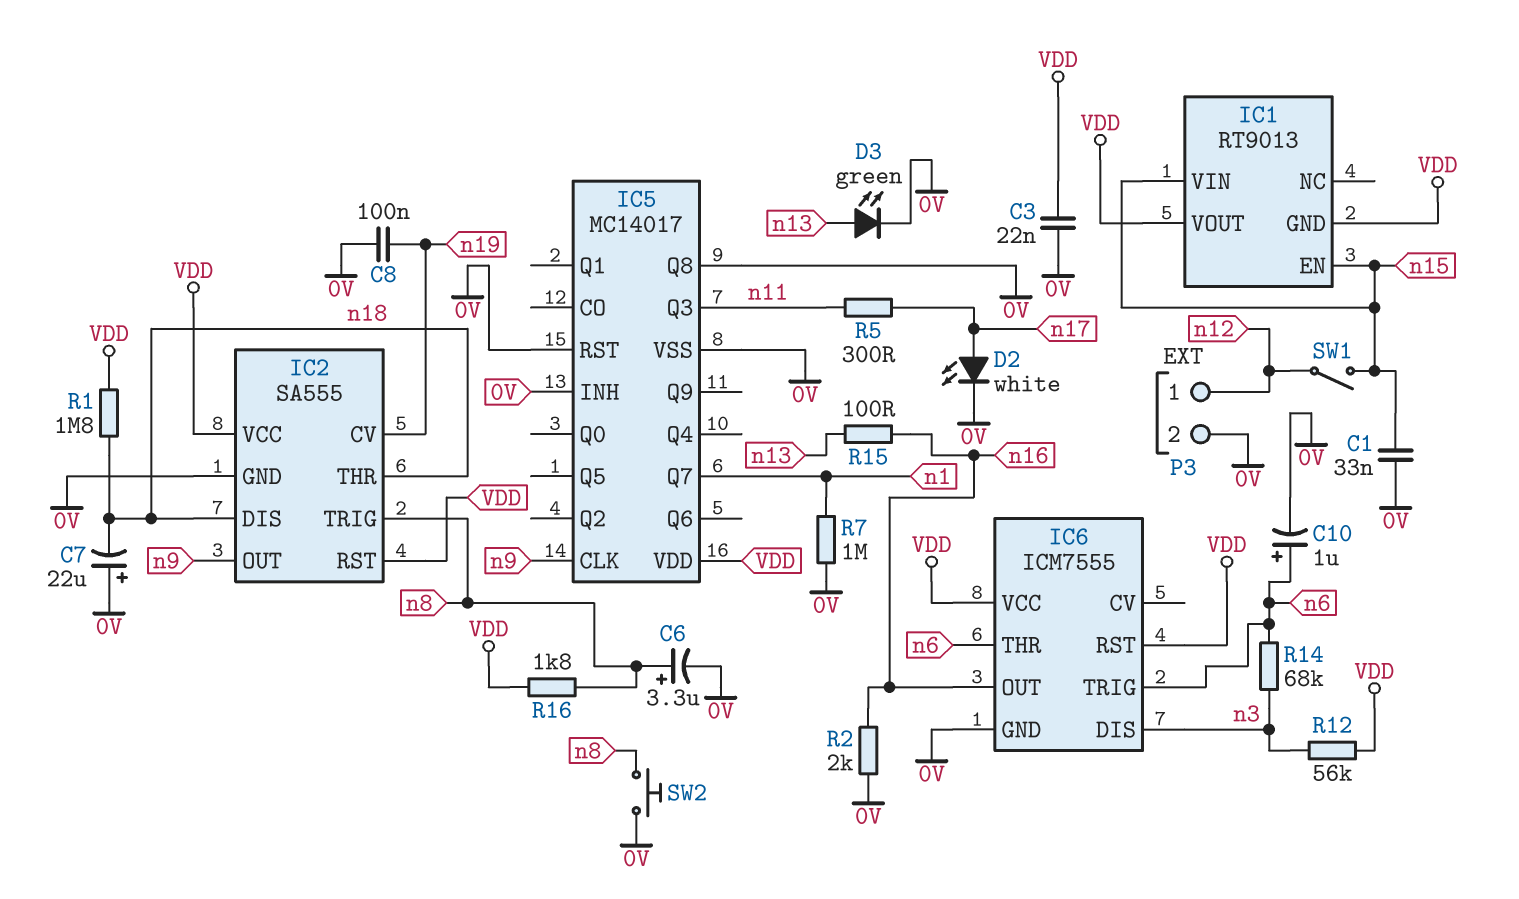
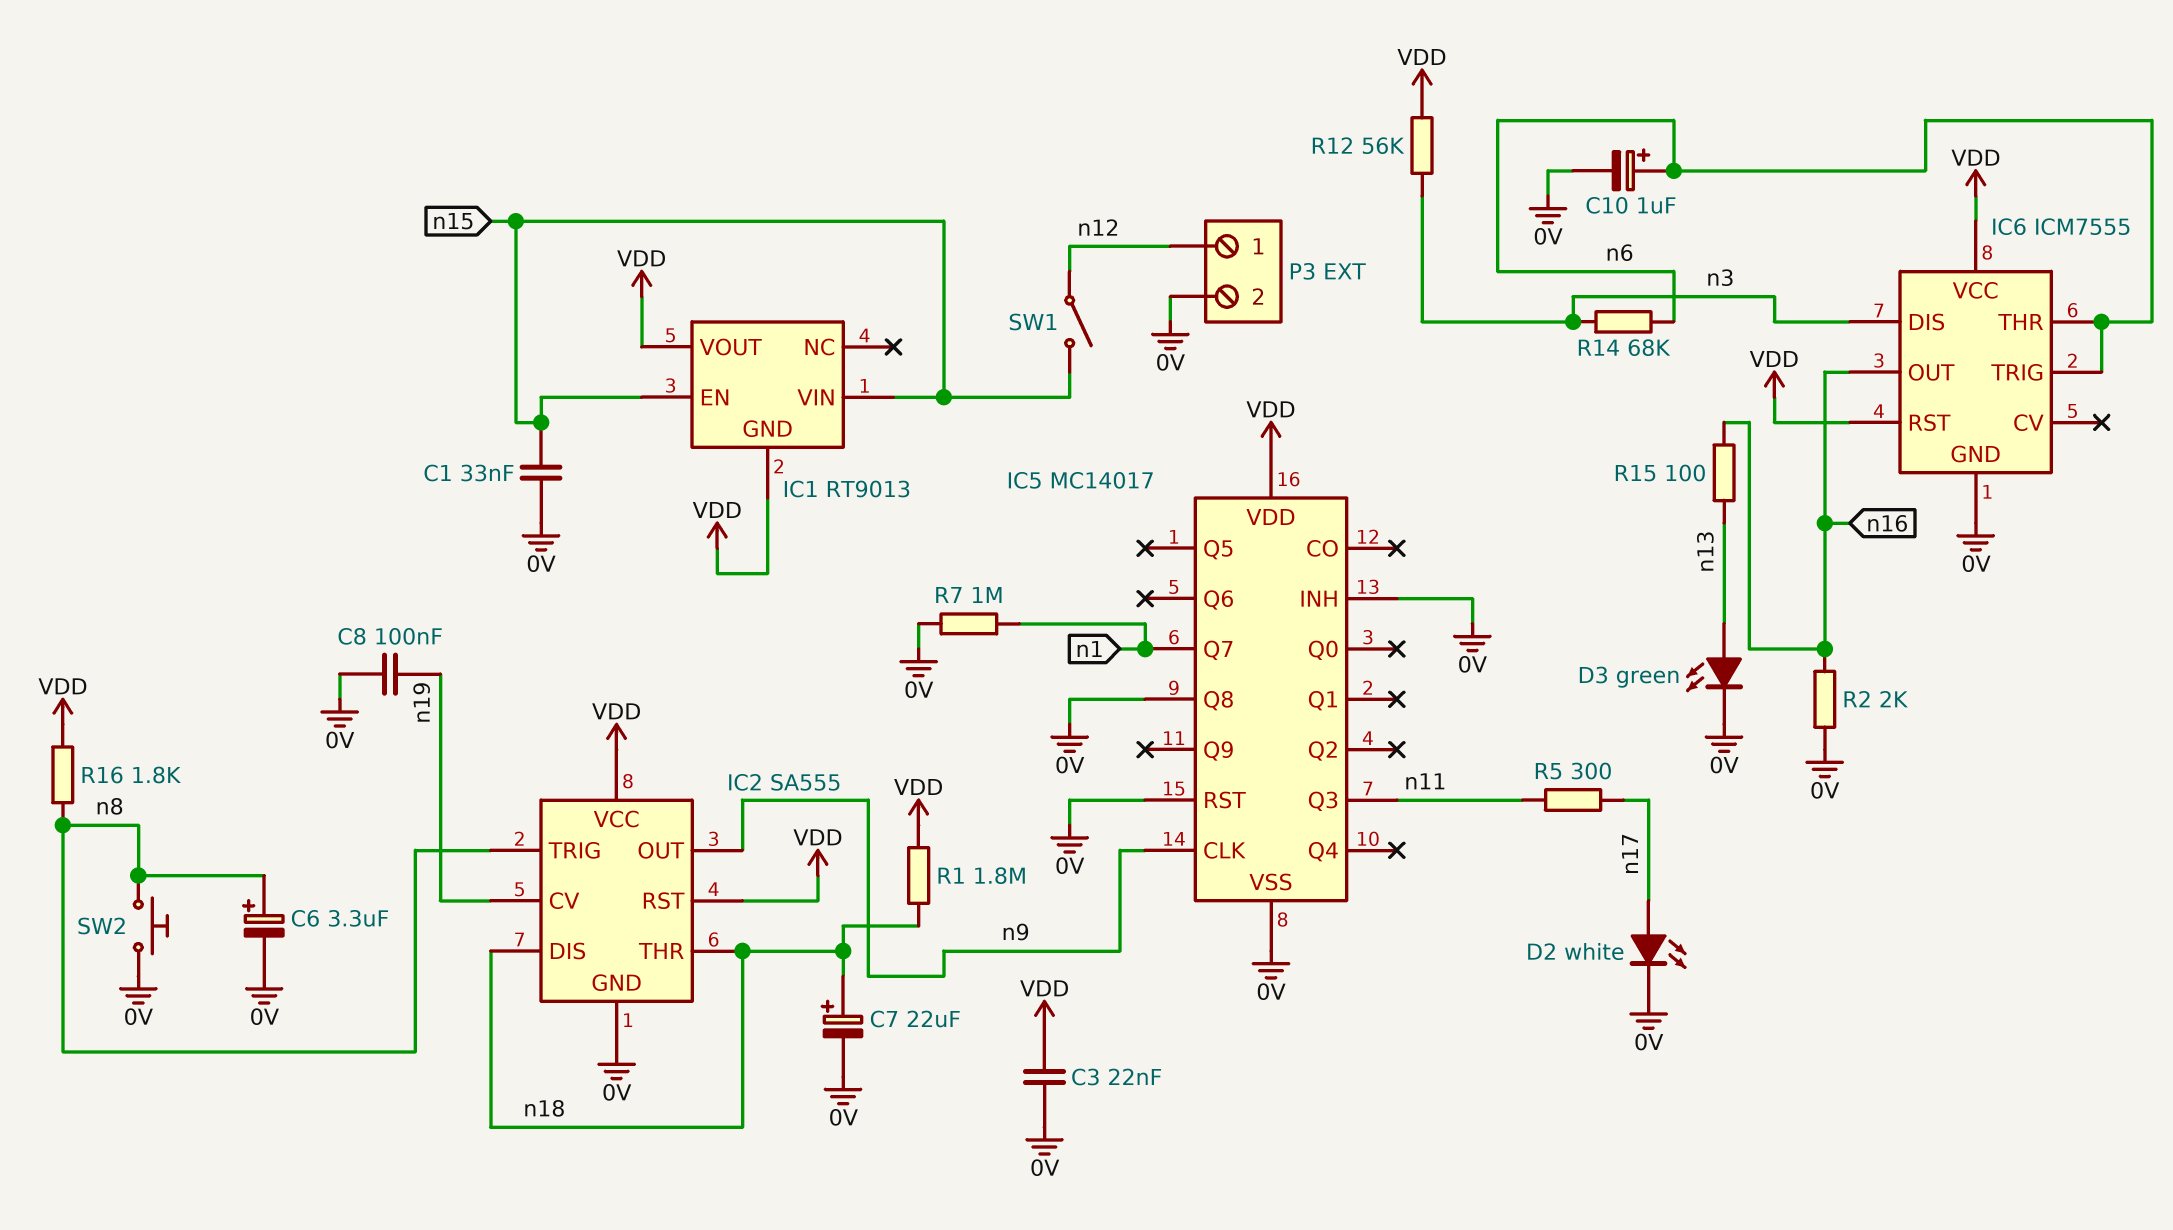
C7: 22uF (plus 0V, minus n18) -> 22uF (plus n18, minus 0V)

